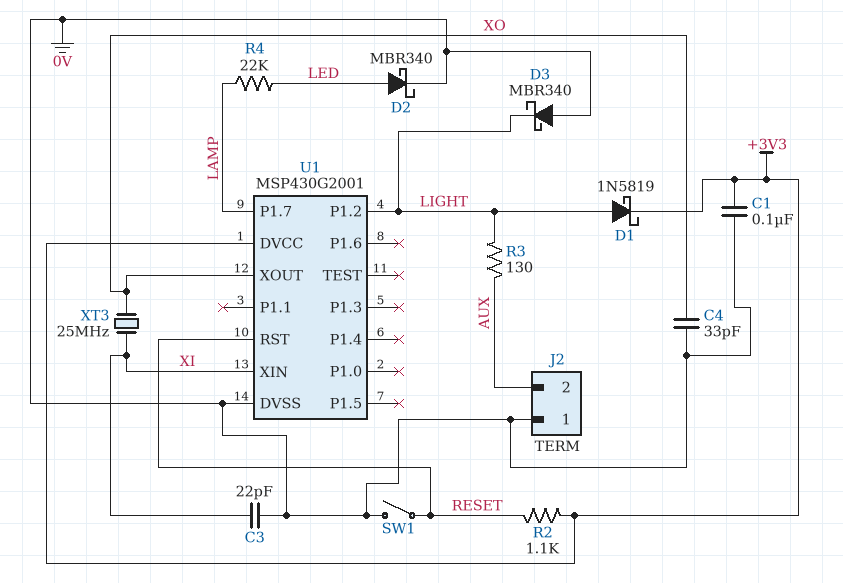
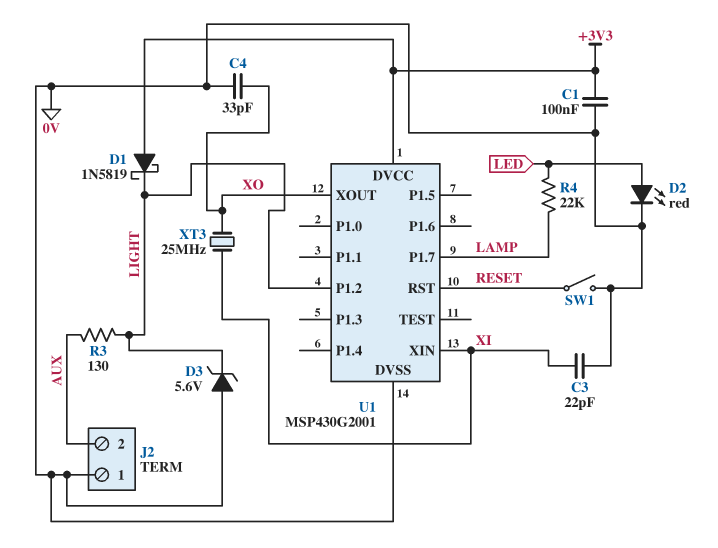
D1: schottky 1N5819 (A LIGHT, K +3V3) -> schottky 1N5819 (A +3V3, K LIGHT)
D2: schottky MBR340 (A LED, K 0V) -> LED red (A LED, K 0V)
D3: schottky MBR340 (A 0V, K LIGHT) -> zener 5.6V (A 0V, K LIGHT)
R2: 1.1k (+3V3, RESET) -> none

